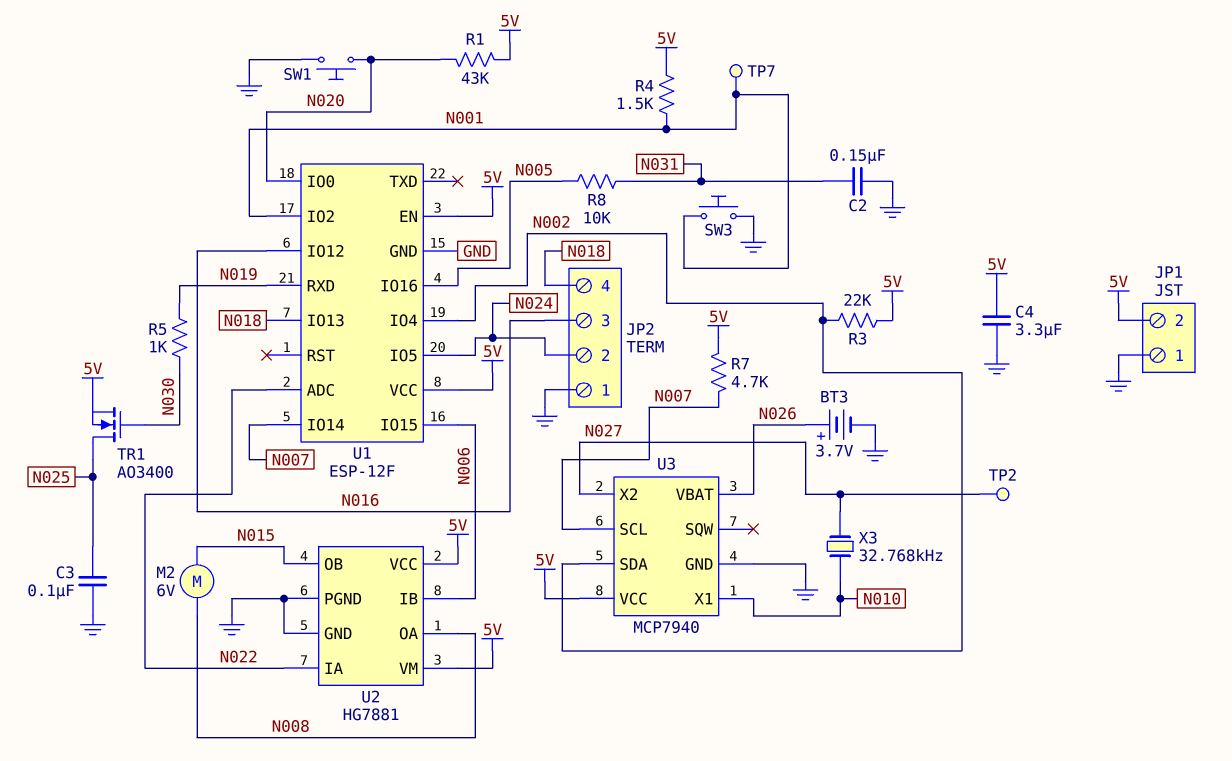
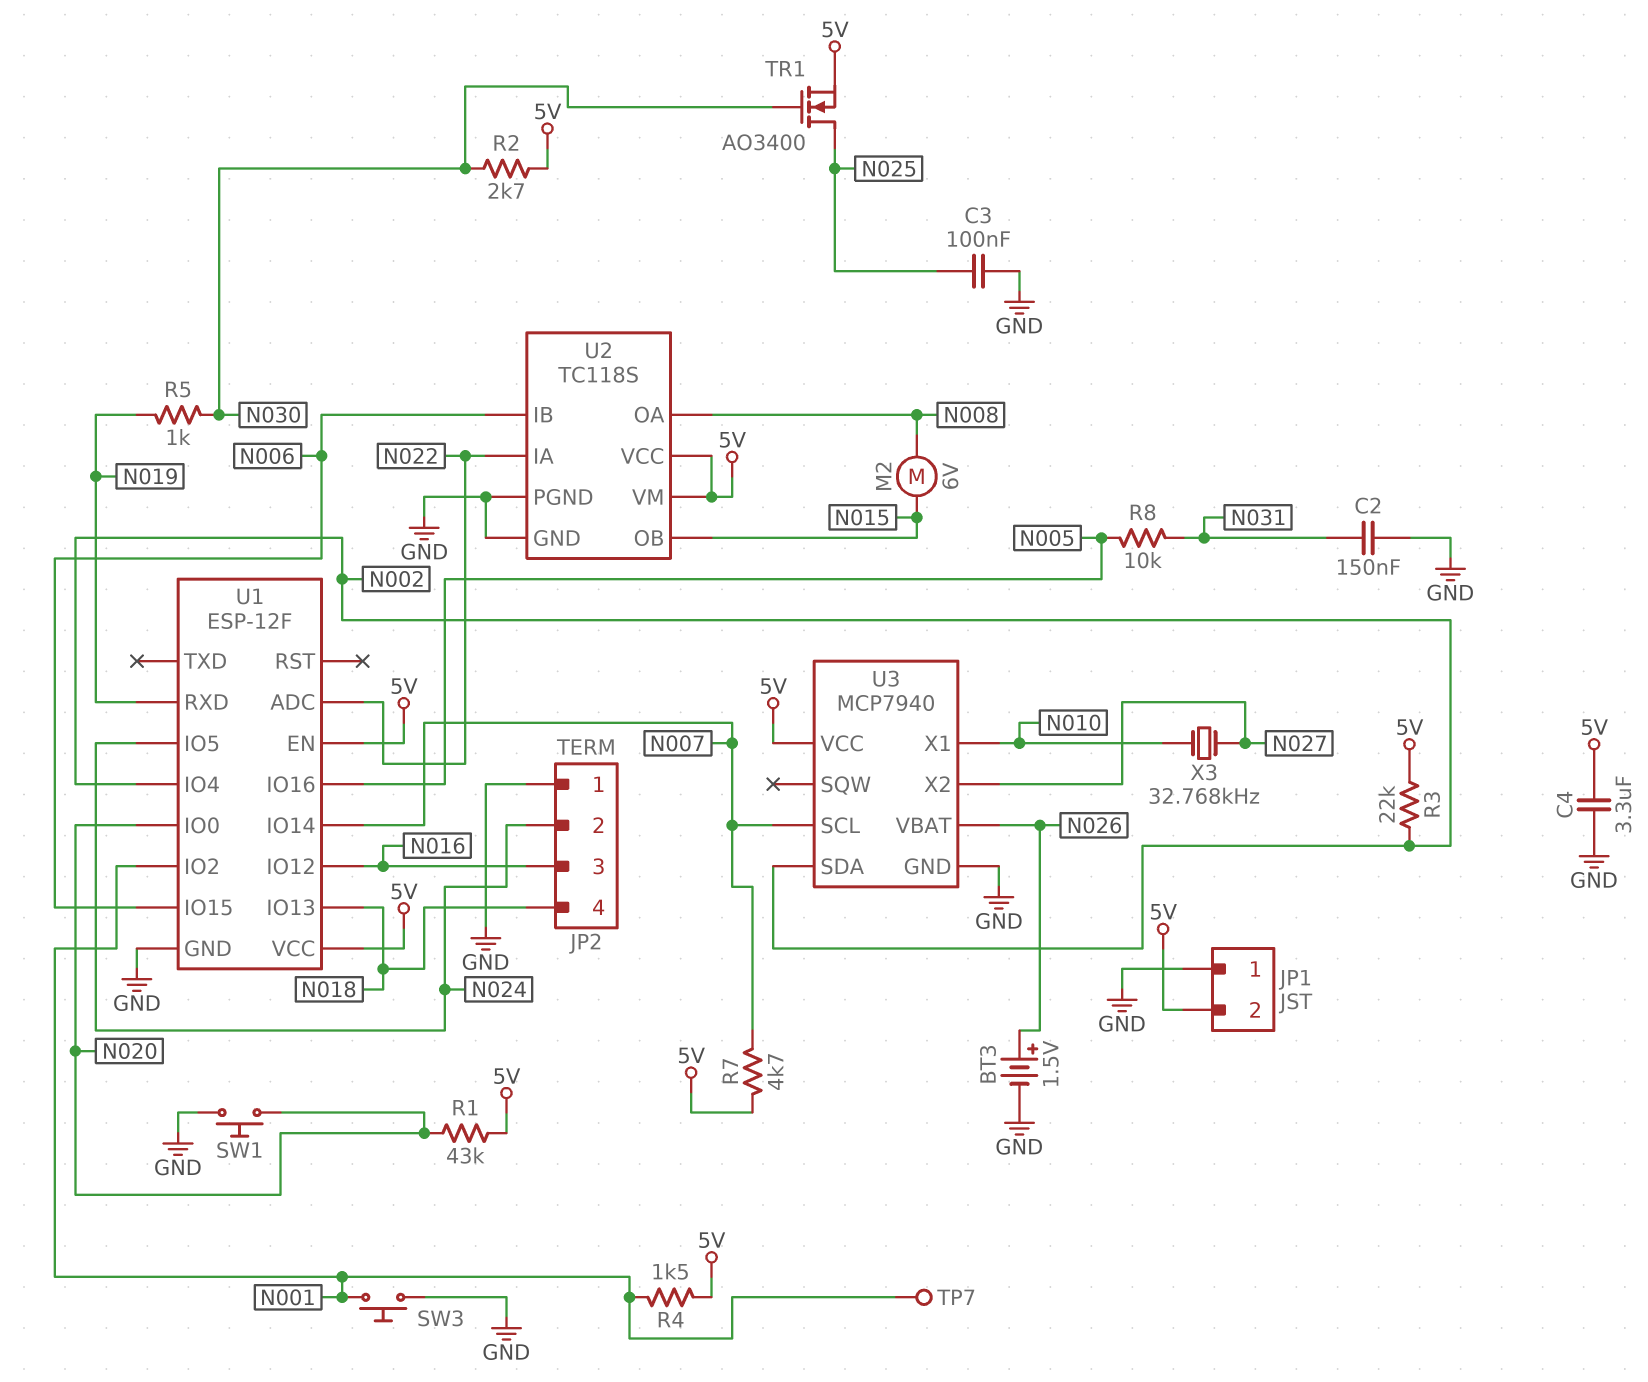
BT3: 3.7V (plus N026, minus GND) -> 1.5V (plus N026, minus GND)
R2: none -> 2.7k (5V, N030)
TP2: test point (N027) -> none
U2: HG7881 -> TC118S

